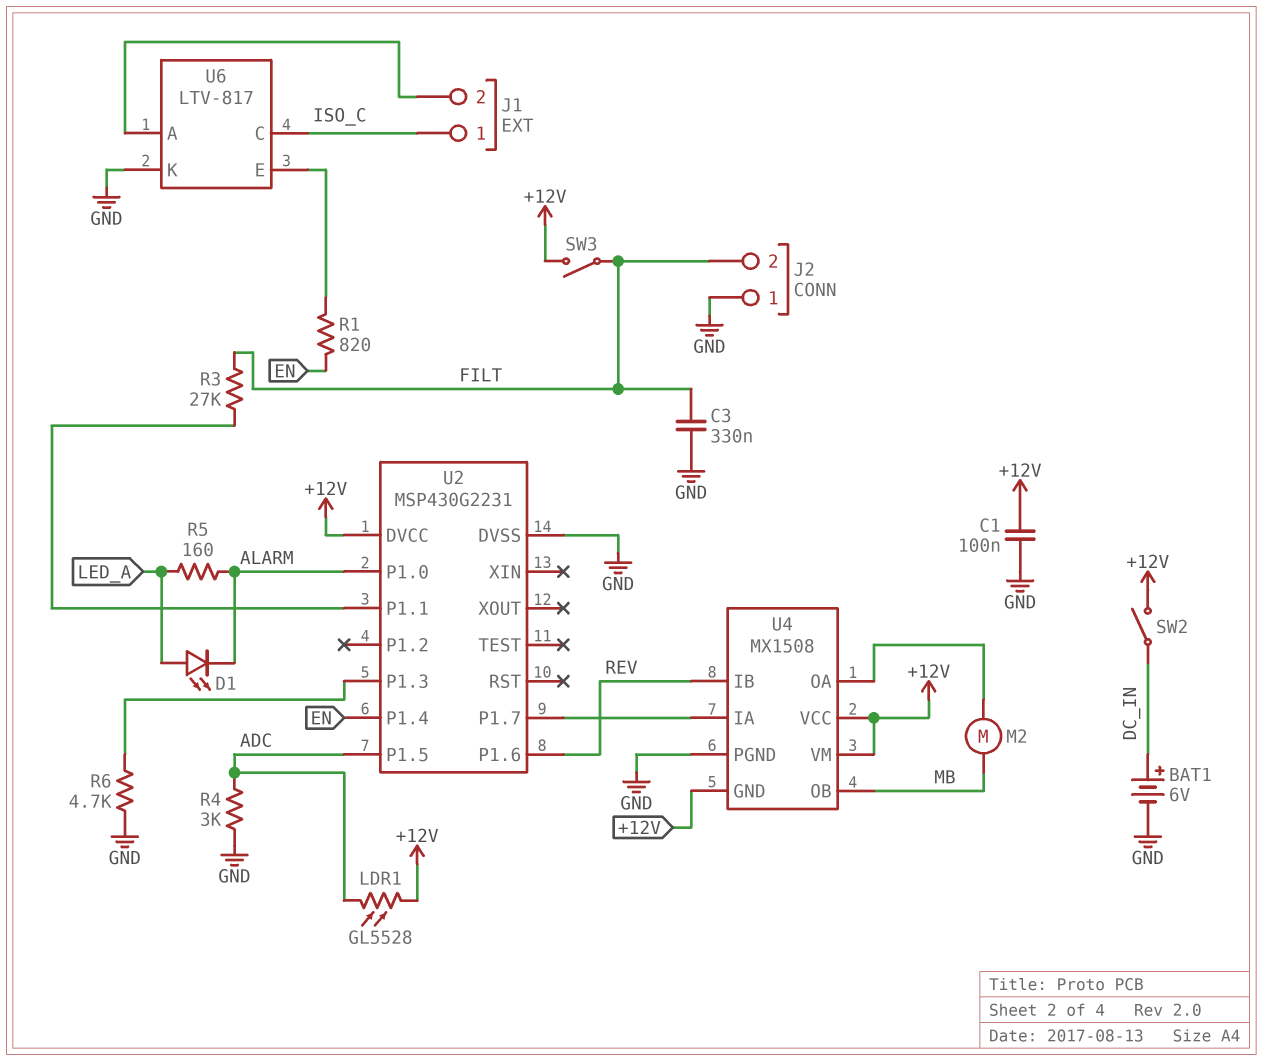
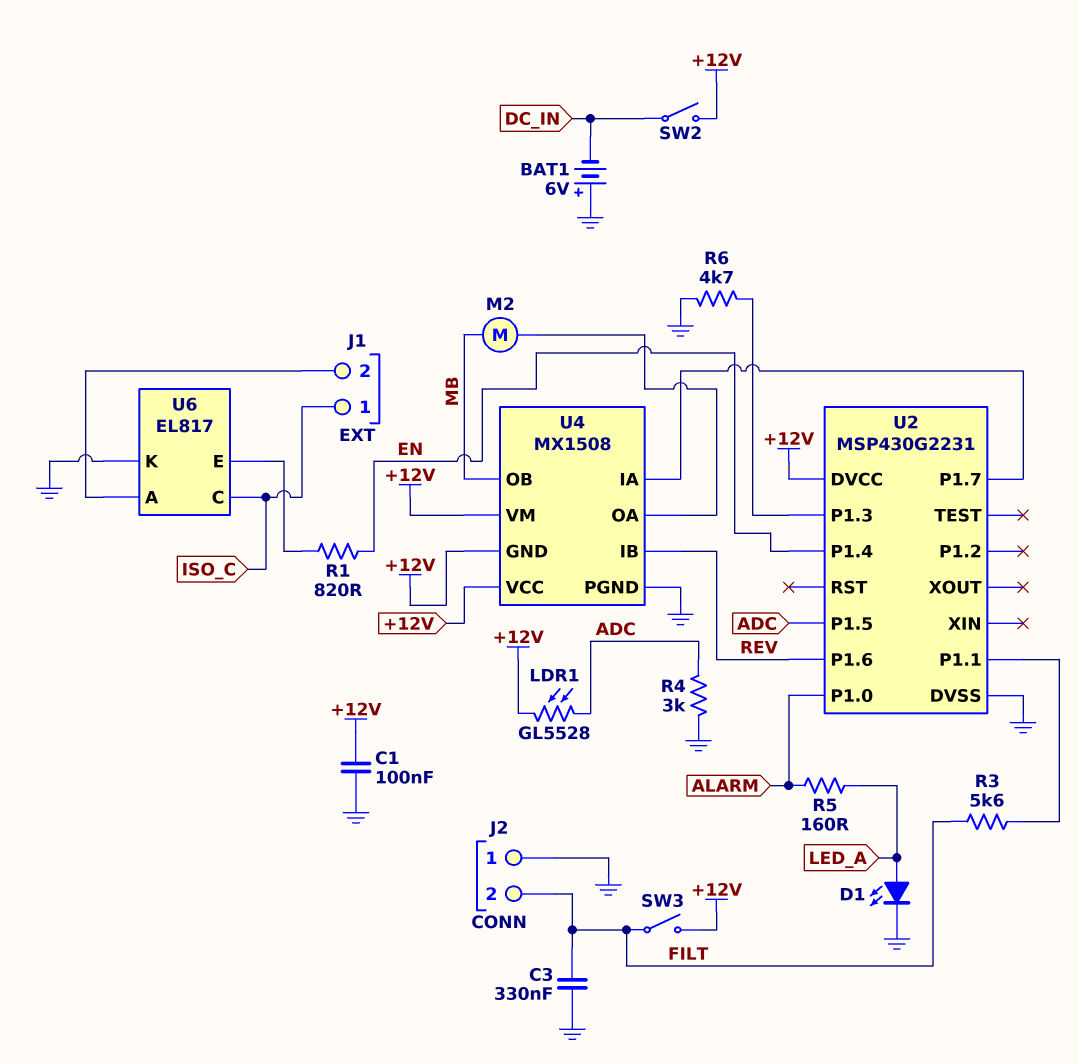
BAT1: 6V (plus DC_IN, minus GND) -> 6V (plus GND, minus DC_IN)
D1: LED (A LED_A, K ALARM) -> LED (A LED_A, K GND)
R3: 27k (FILT, U2/P1.1) -> 5.6k (FILT, U2/P1.1)
U6: LTV-817 -> EL817

